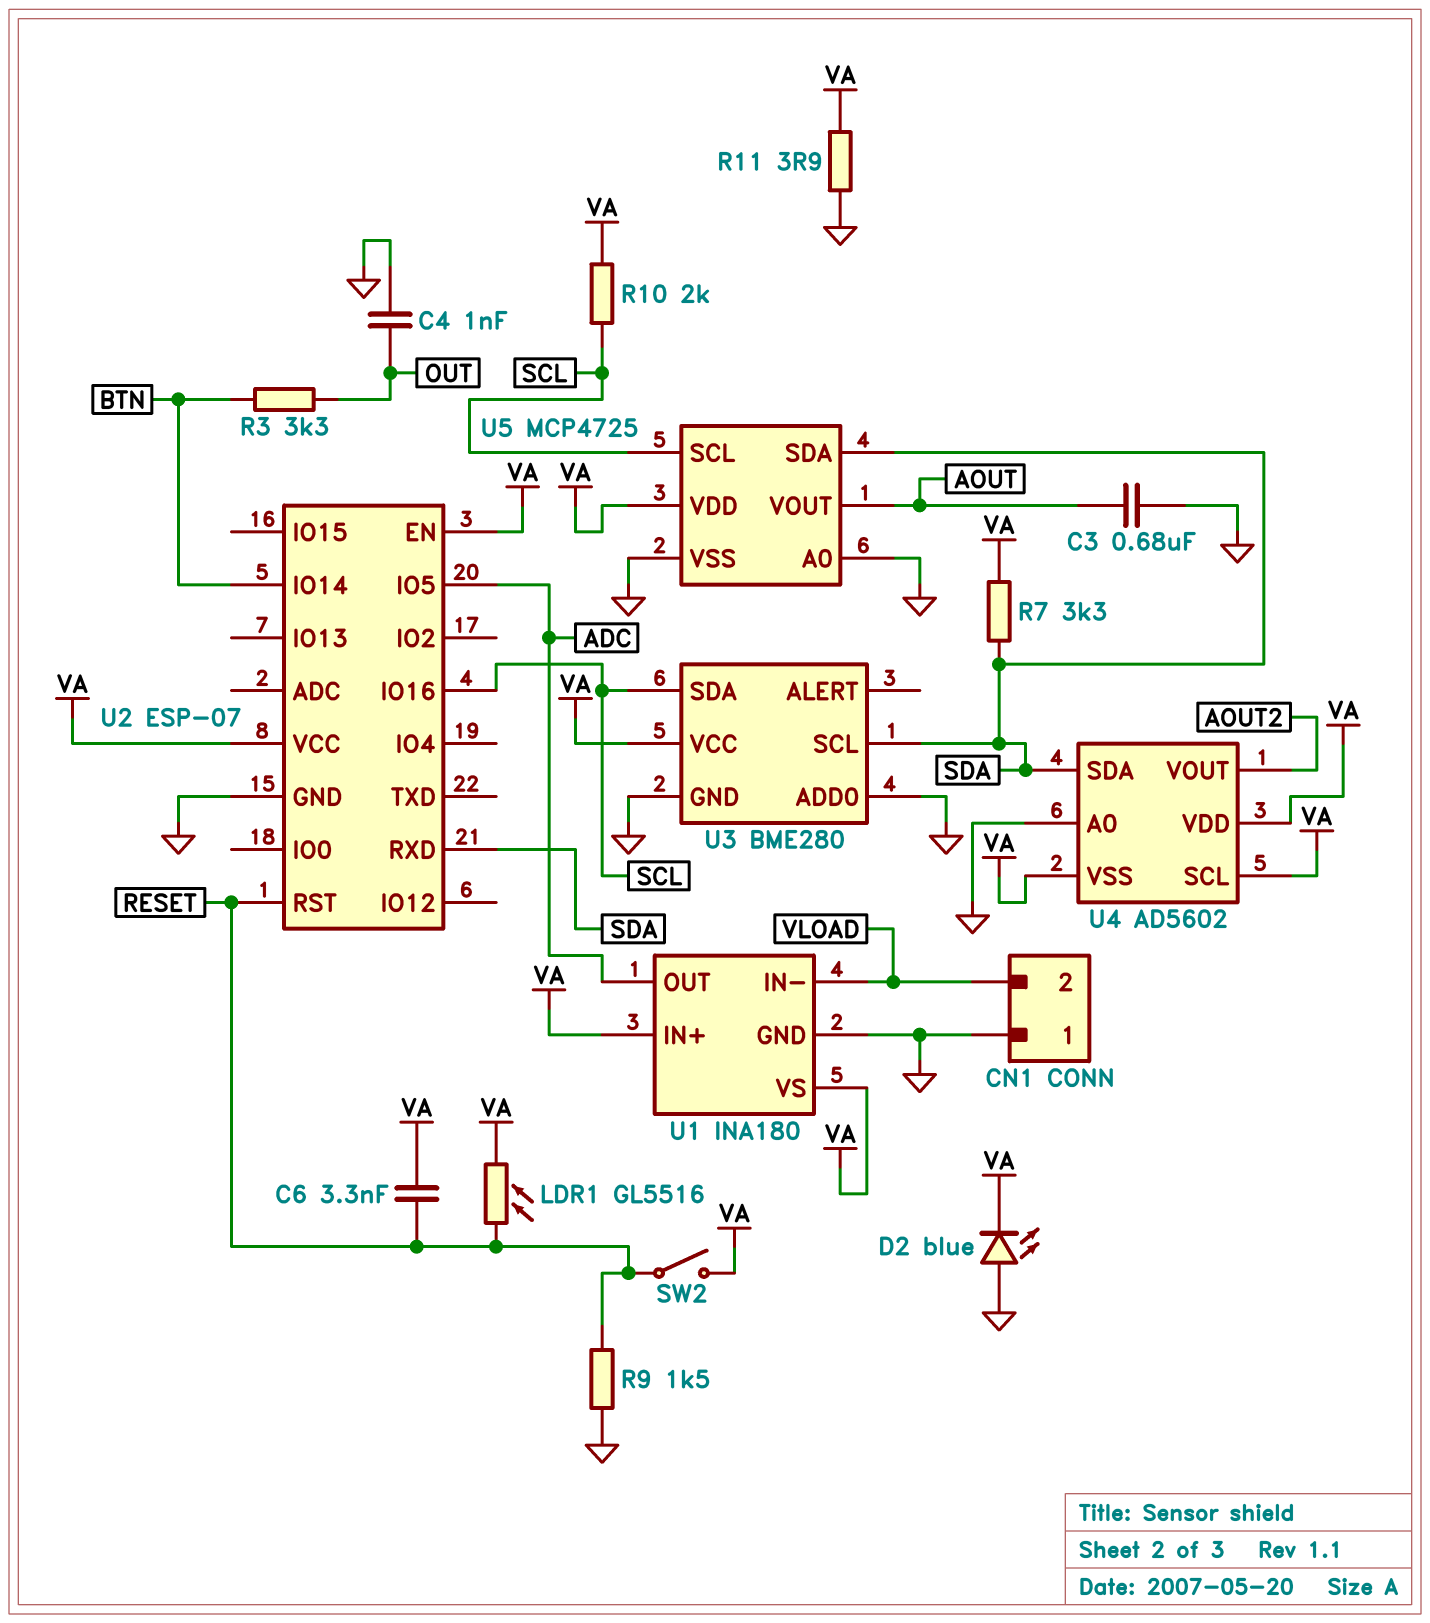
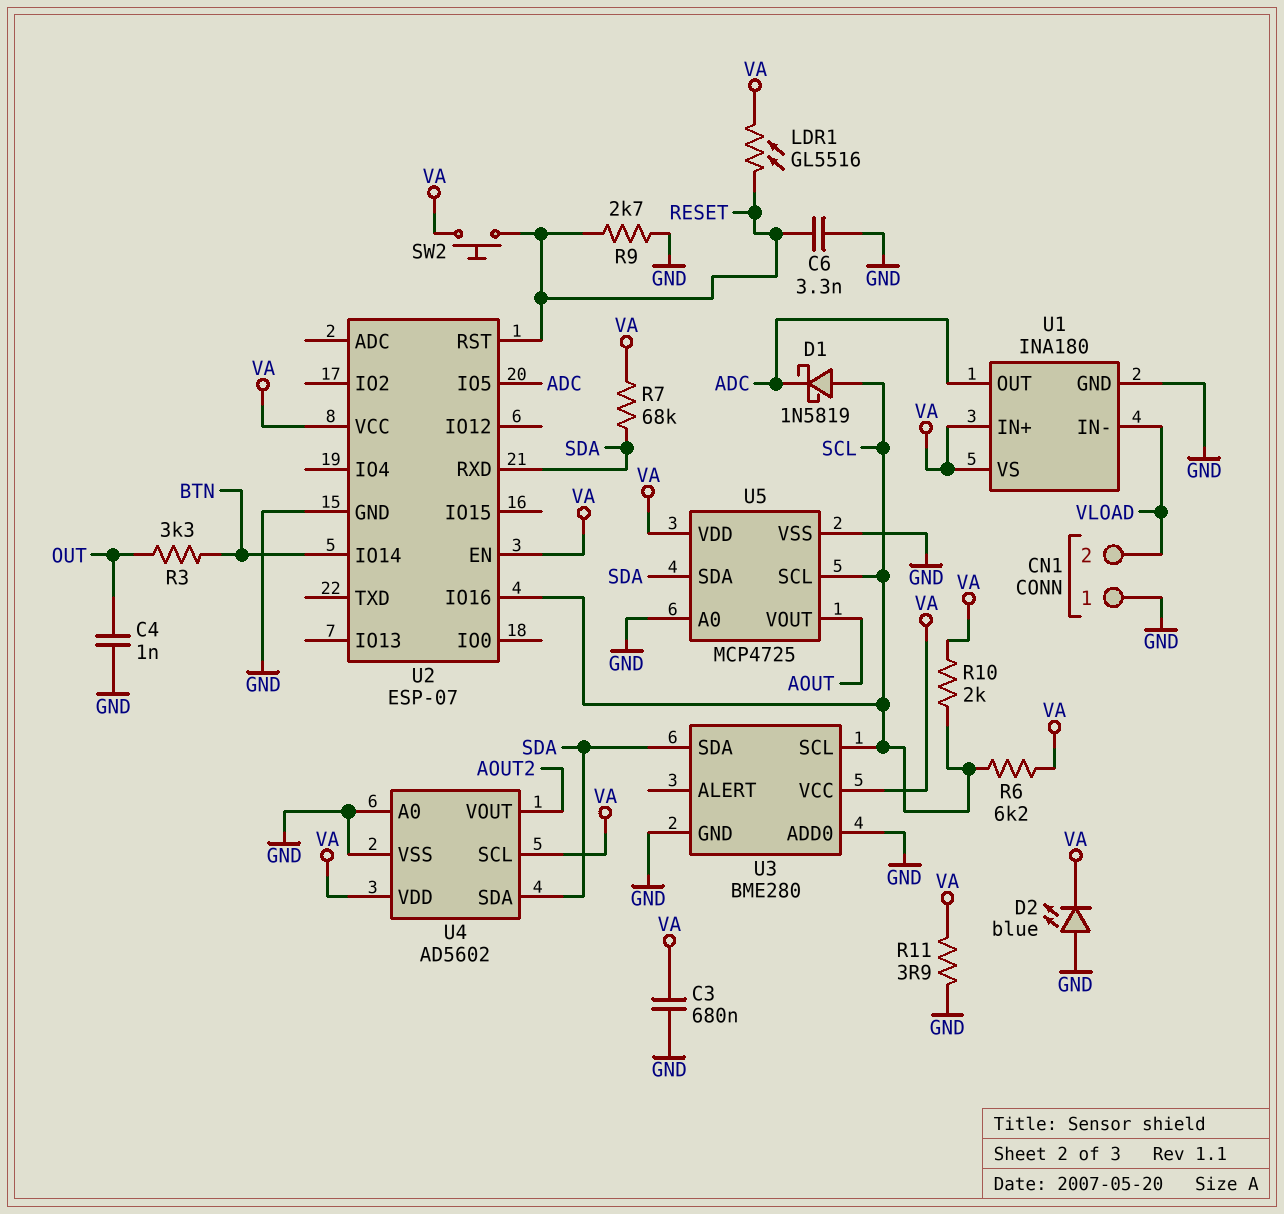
C3: 680nF (AOUT, GND) -> 680nF (GND, VA)
C6: 3.3nF (RESET, VA) -> 3.3nF (GND, RESET)
D1: none -> schottky 1N5819 (A SCL, K ADC)
R6: none -> 6.2k (SCL, VA)
R7: 3.3k (SDA, VA) -> 68k (SDA, VA)
R9: 1.5k (GND, RESET) -> 2.7k (GND, RESET)
SW2: switch (RESET, VA) -> button (RESET, VA)
U3 pin SCL: SDA -> SCL
U3 pin SDA: SCL -> SDA
U4 pin VSS: VA -> GND

